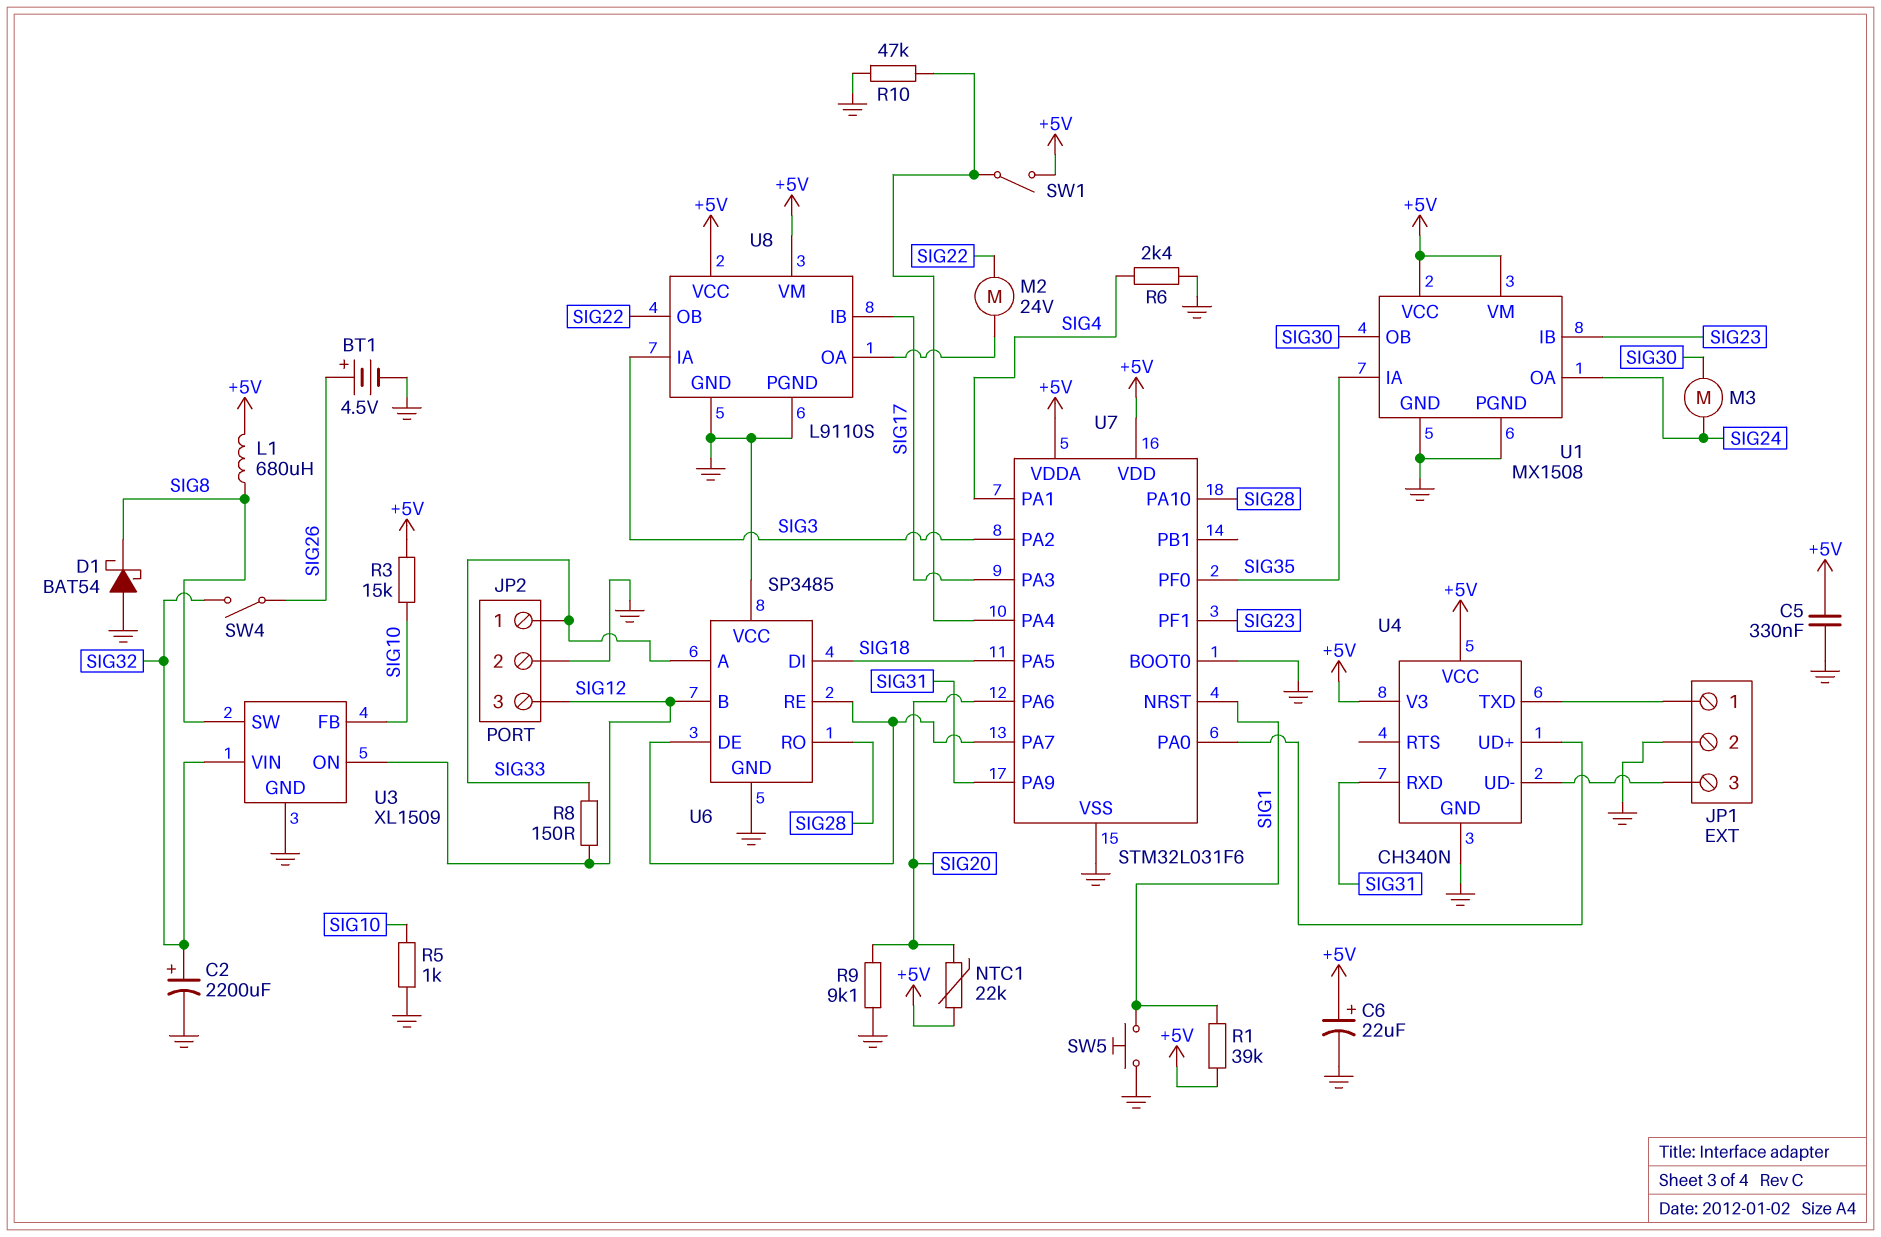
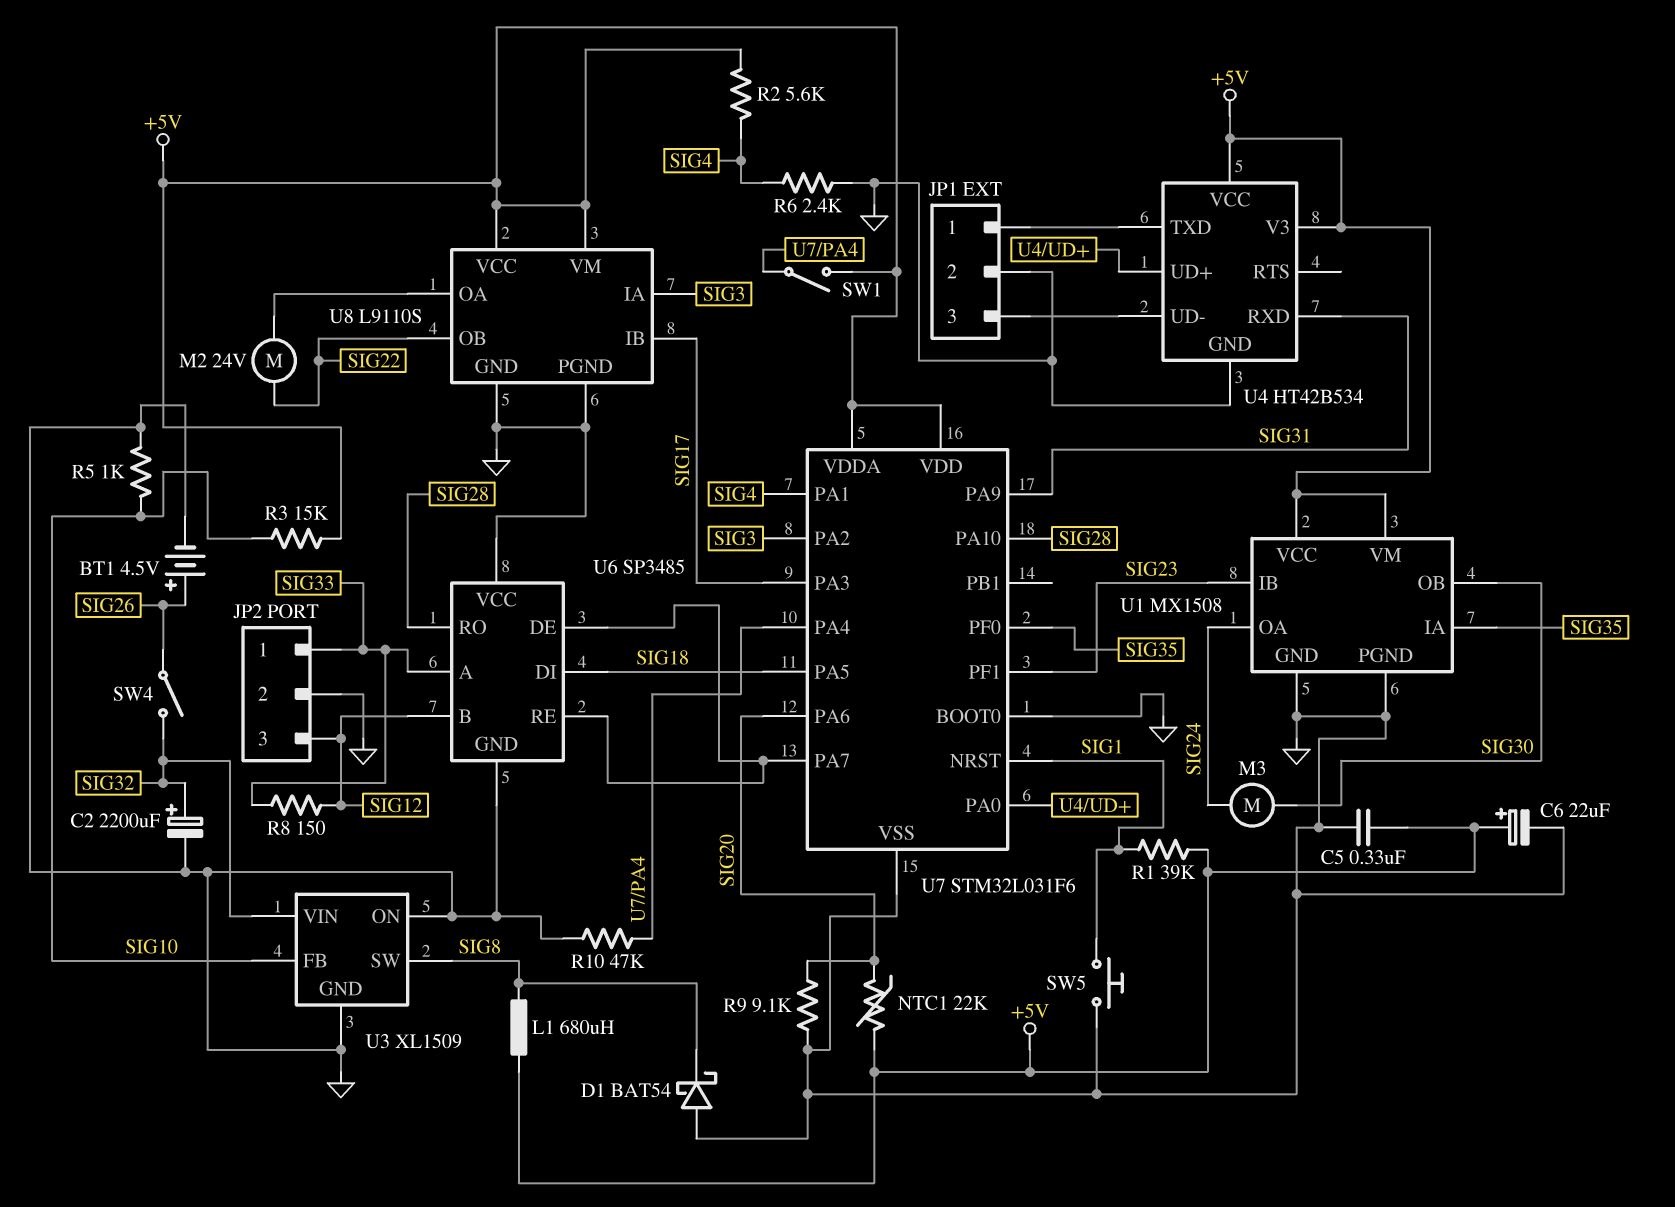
R2: none -> 5.6k (+5V, SIG4)
U3 pin ON: SIG12 -> GND
U4: CH340N -> HT42B534

